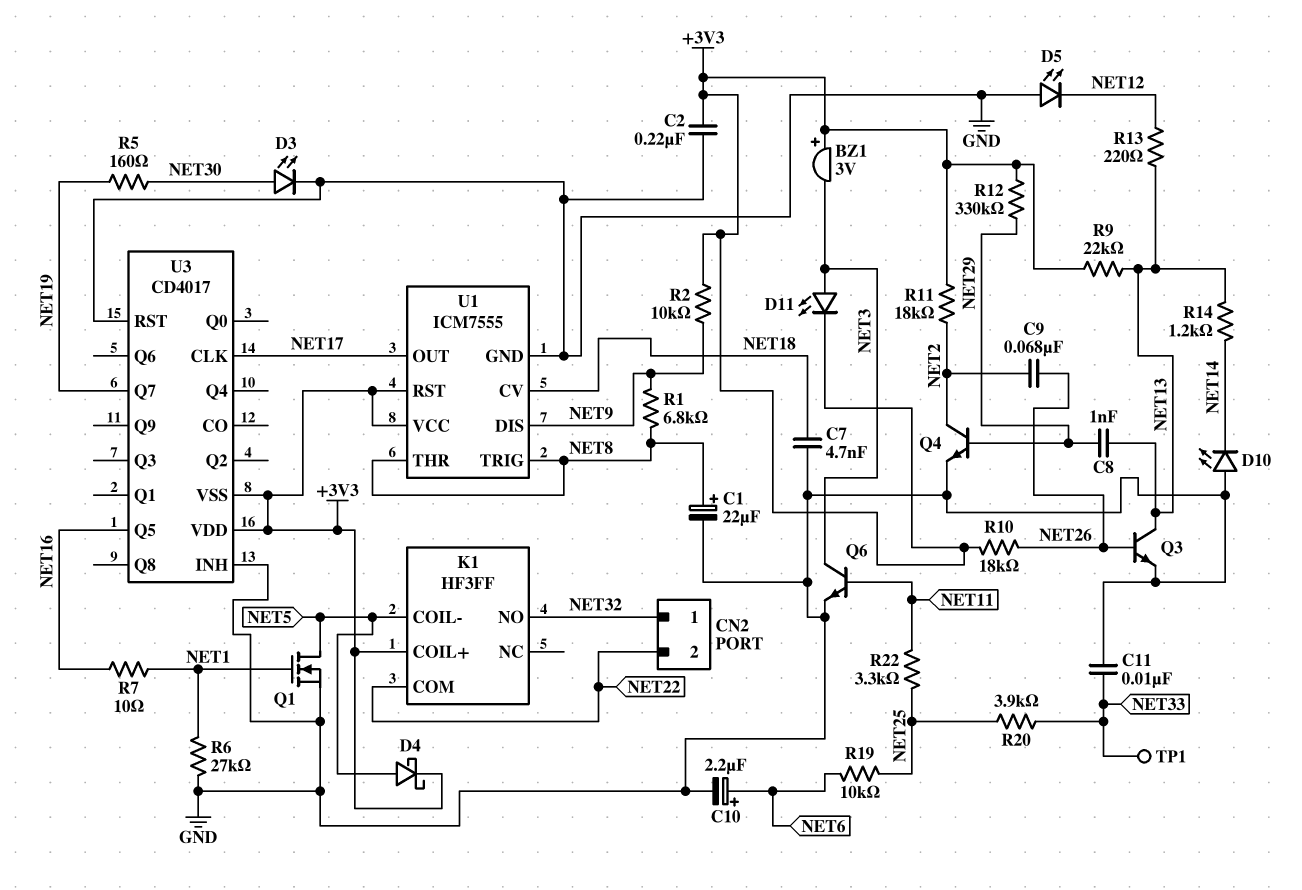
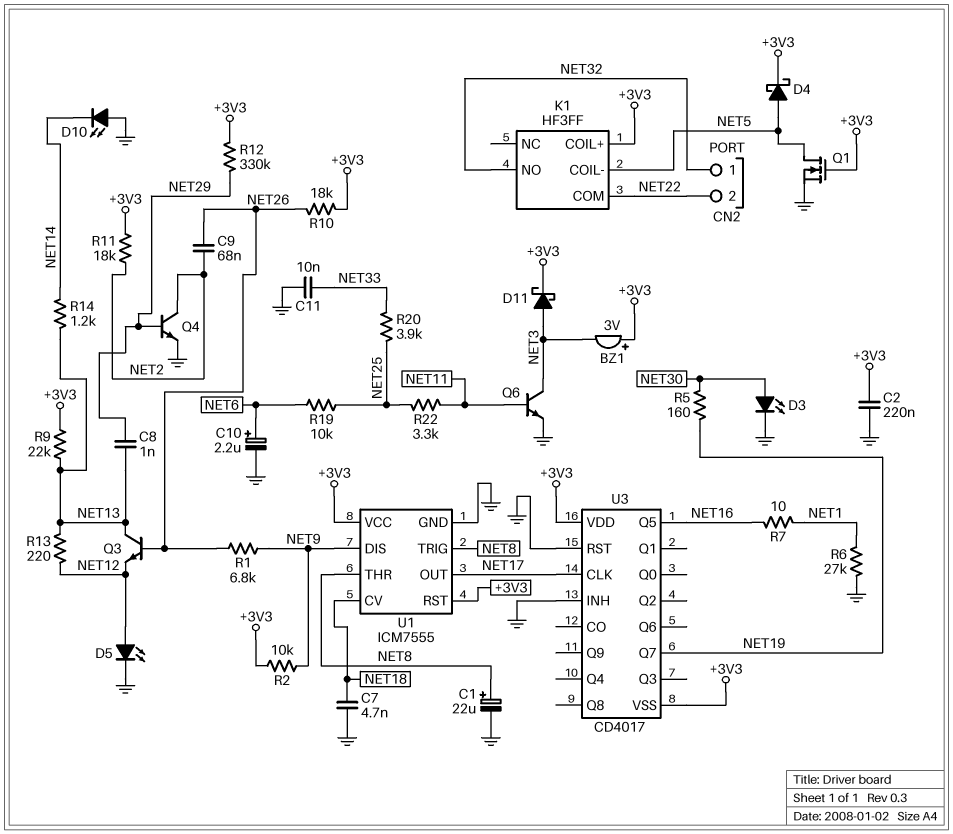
D5: LED (A GND, K NET12) -> LED (A NET12, K GND)
D11: LED (A NET3, K +3V3) -> schottky (A NET3, K +3V3)
Q1: NMOS (G NET1, D NET5, S GND) -> NMOS (G +3V3, D NET5, S GND)
Q3: NPN (B NET26, C NET13, E GND) -> NPN (B NET26, C NET13, E NET12)
R1: 6.8k (NET8, NET9) -> 6.8k (NET9, NET26)
TP1: test point (NET33) -> none

